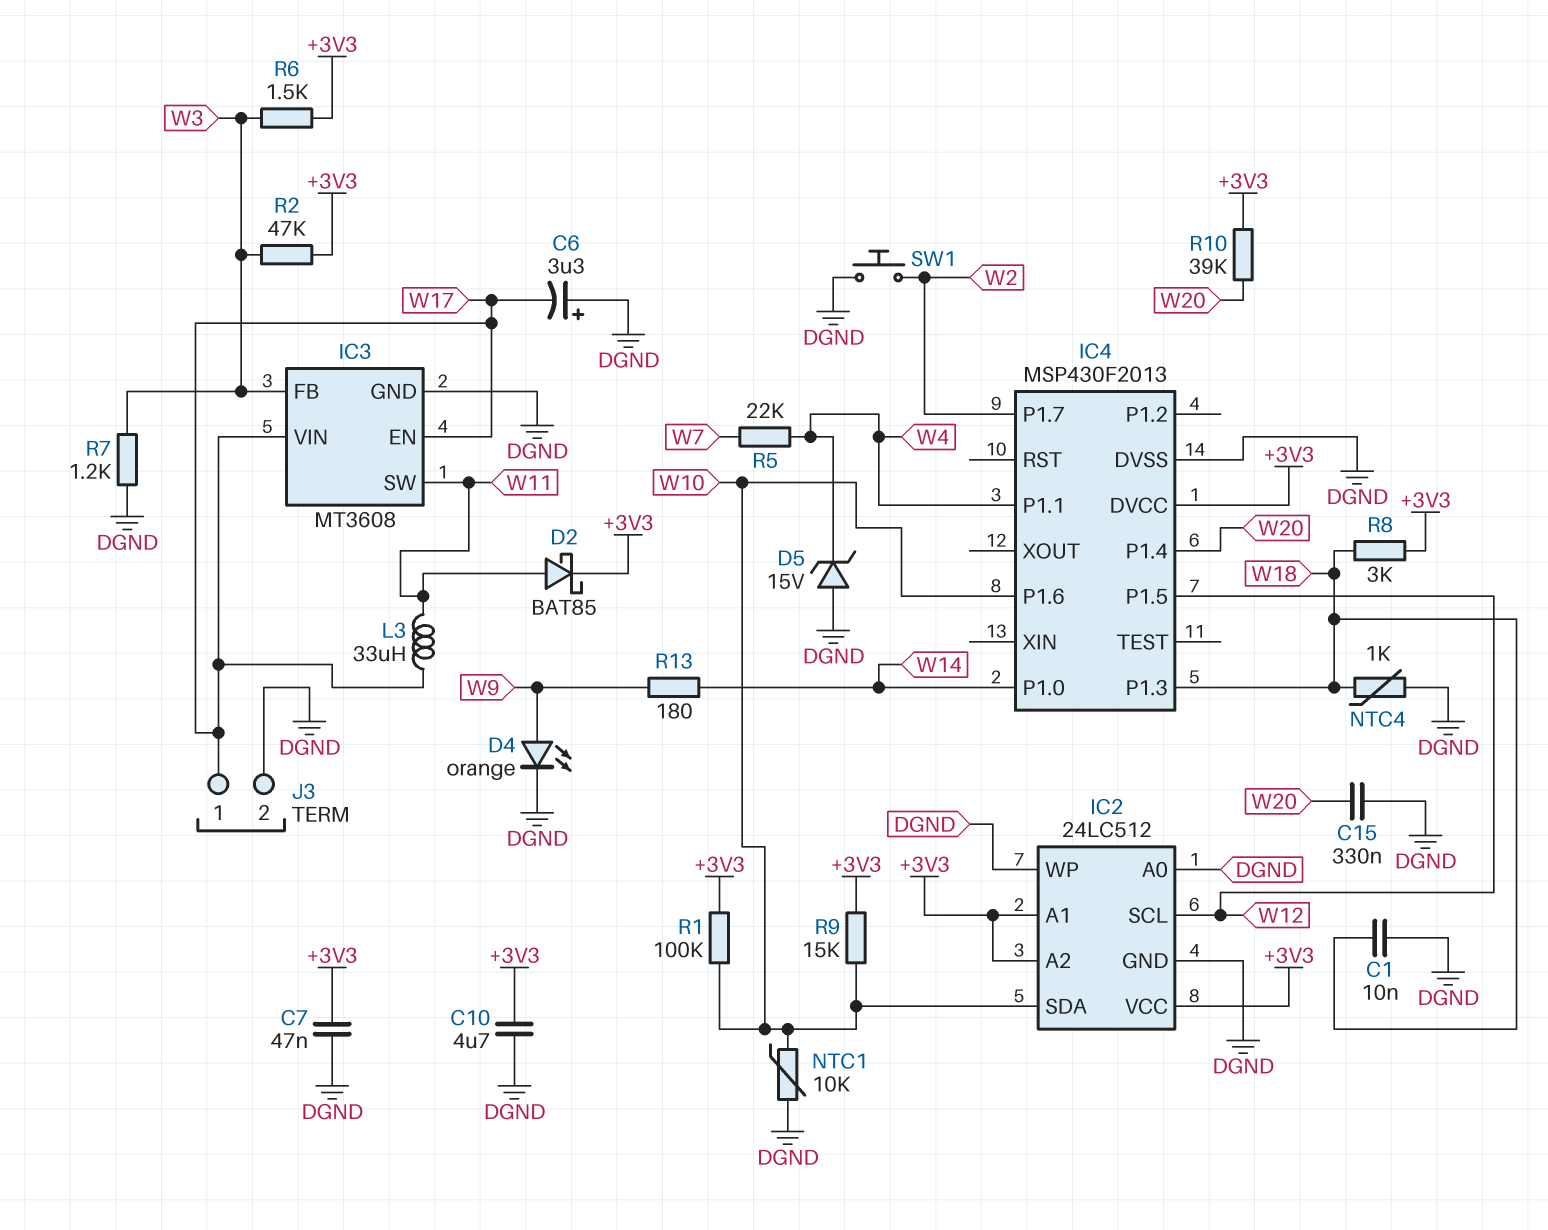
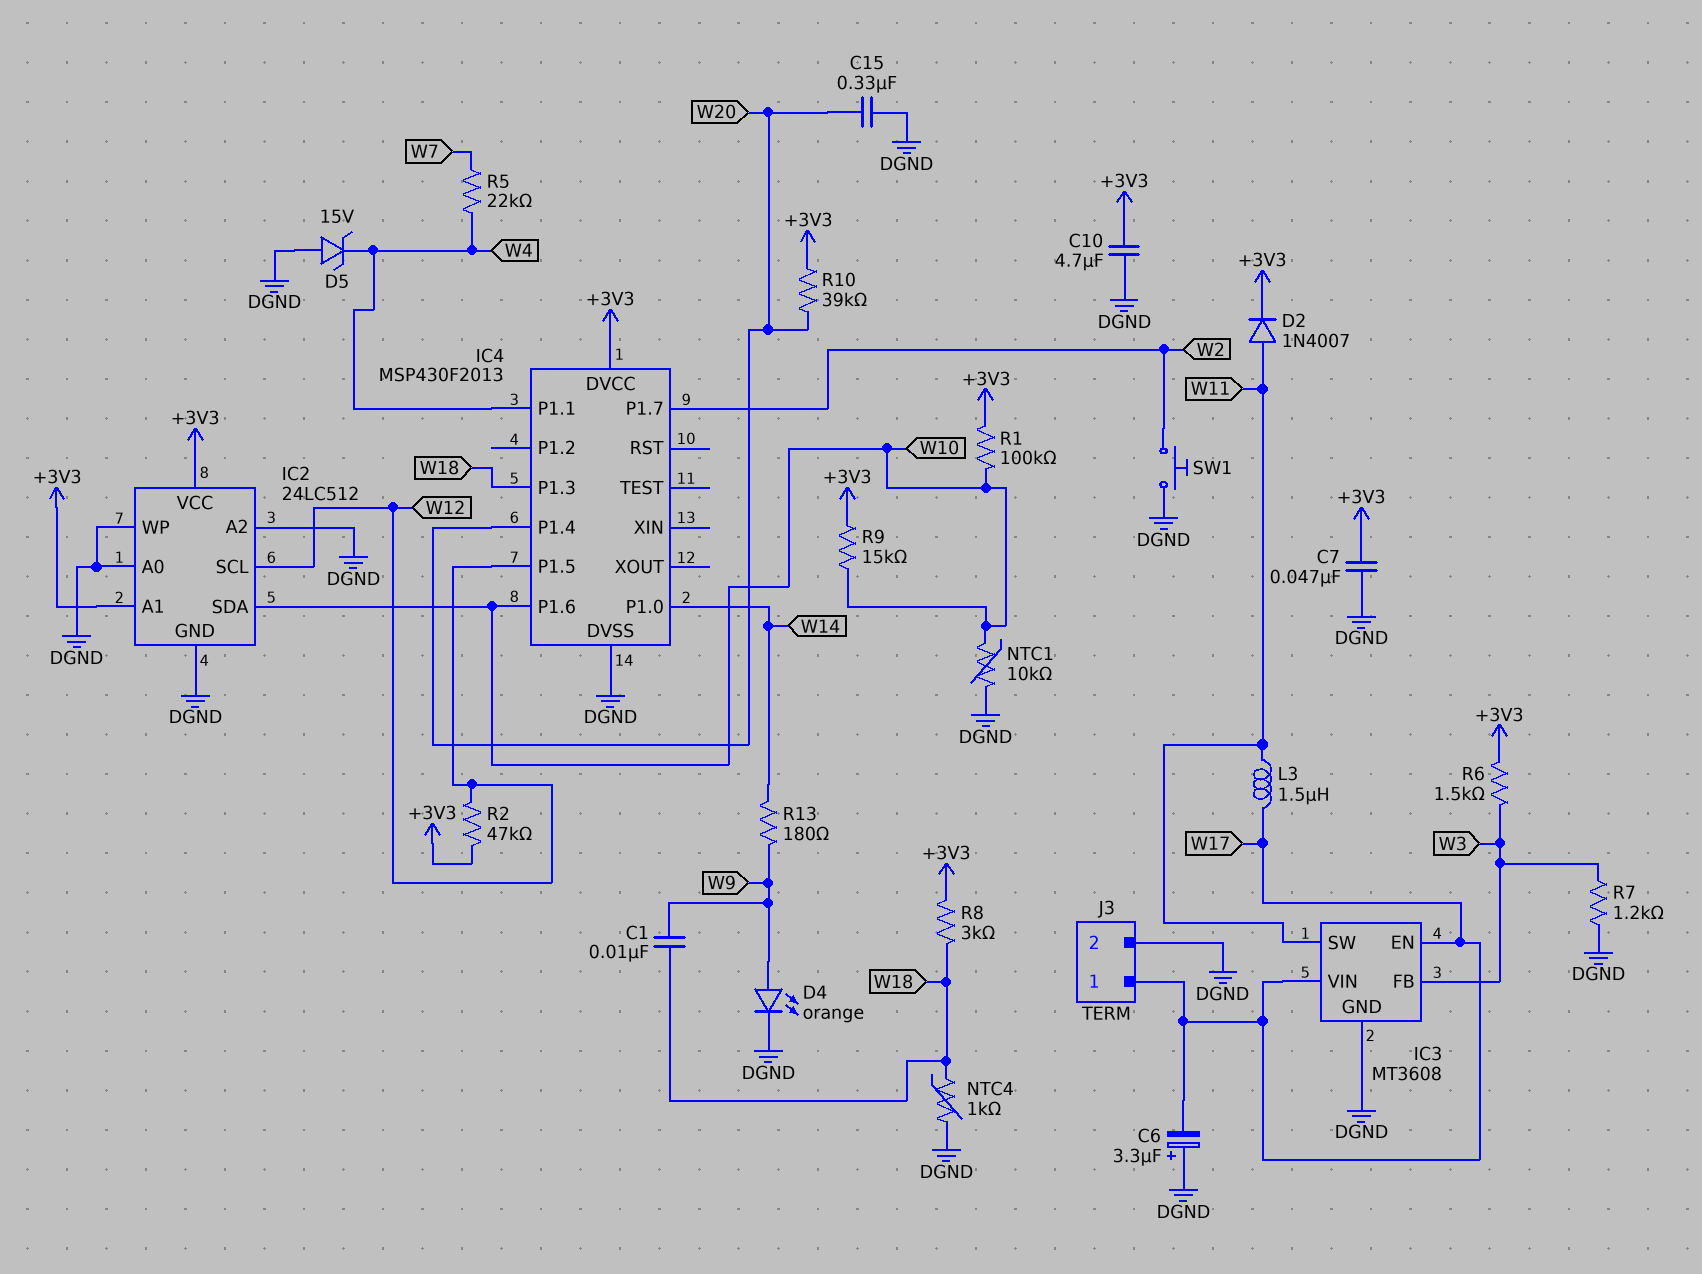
C1: 10nF (DGND, W18) -> 10nF (W9, W18)
D2: schottky BAT85 (A W11, K +3V3) -> diode 1N4007 (A W11, K +3V3)
IC2 pin A2: +3V3 -> DGND
L3: 33uH (W11, W17) -> 1.5uH (W11, W17)
R2: 47k (+3V3, W3) -> 47k (+3V3, W12)

